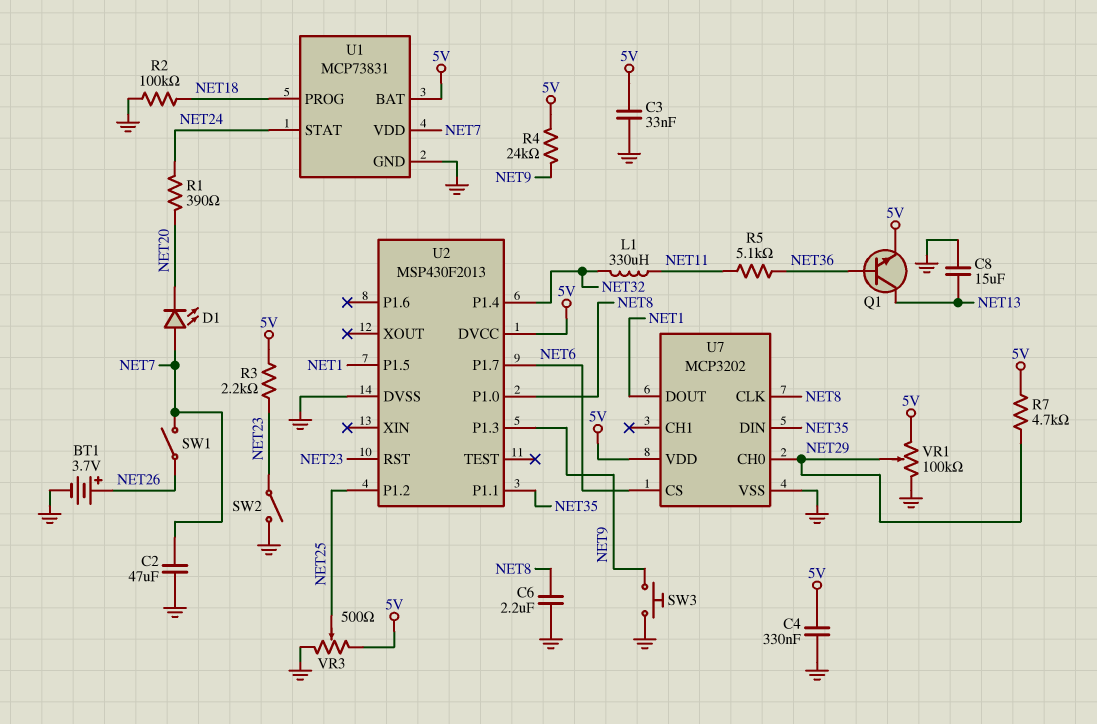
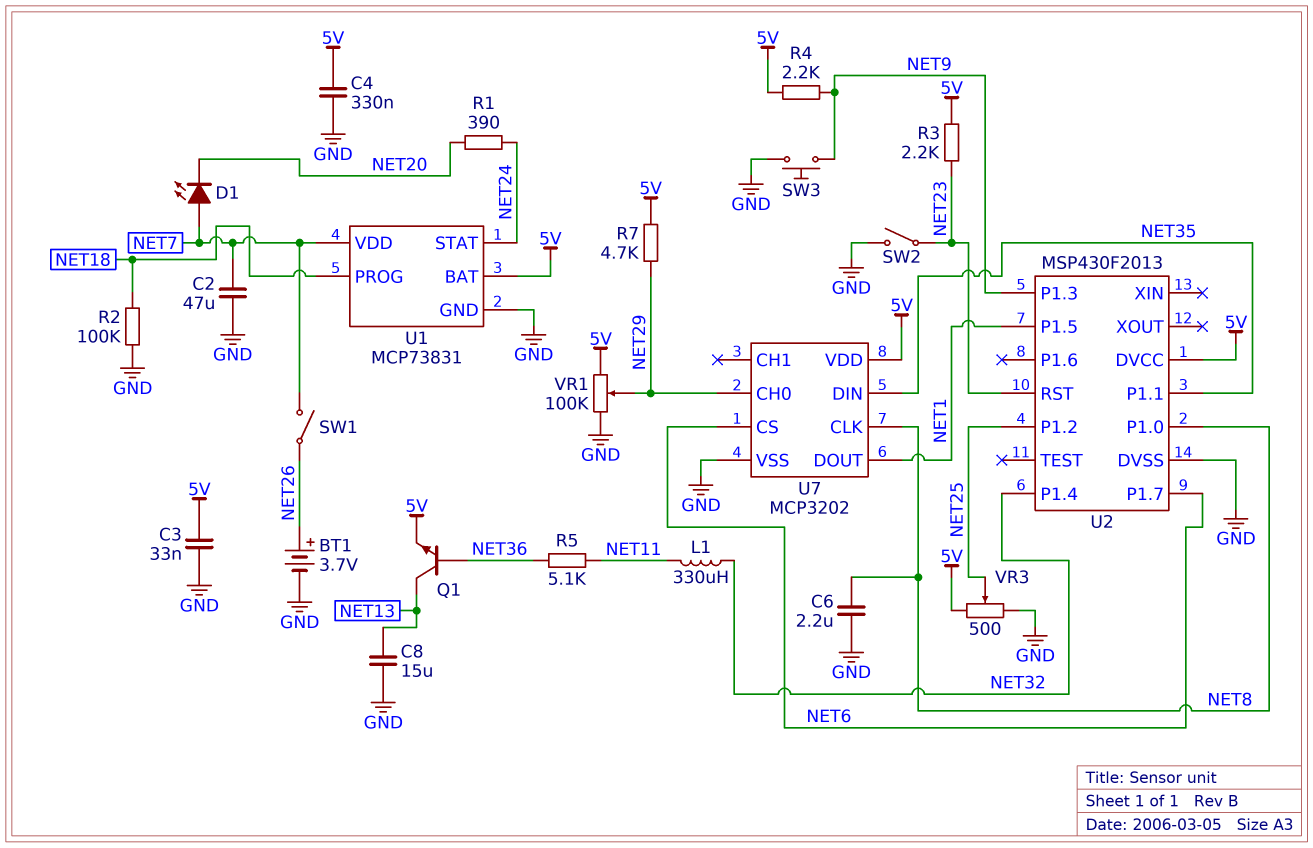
R4: 24k (5V, NET9) -> 2.2k (5V, NET9)

